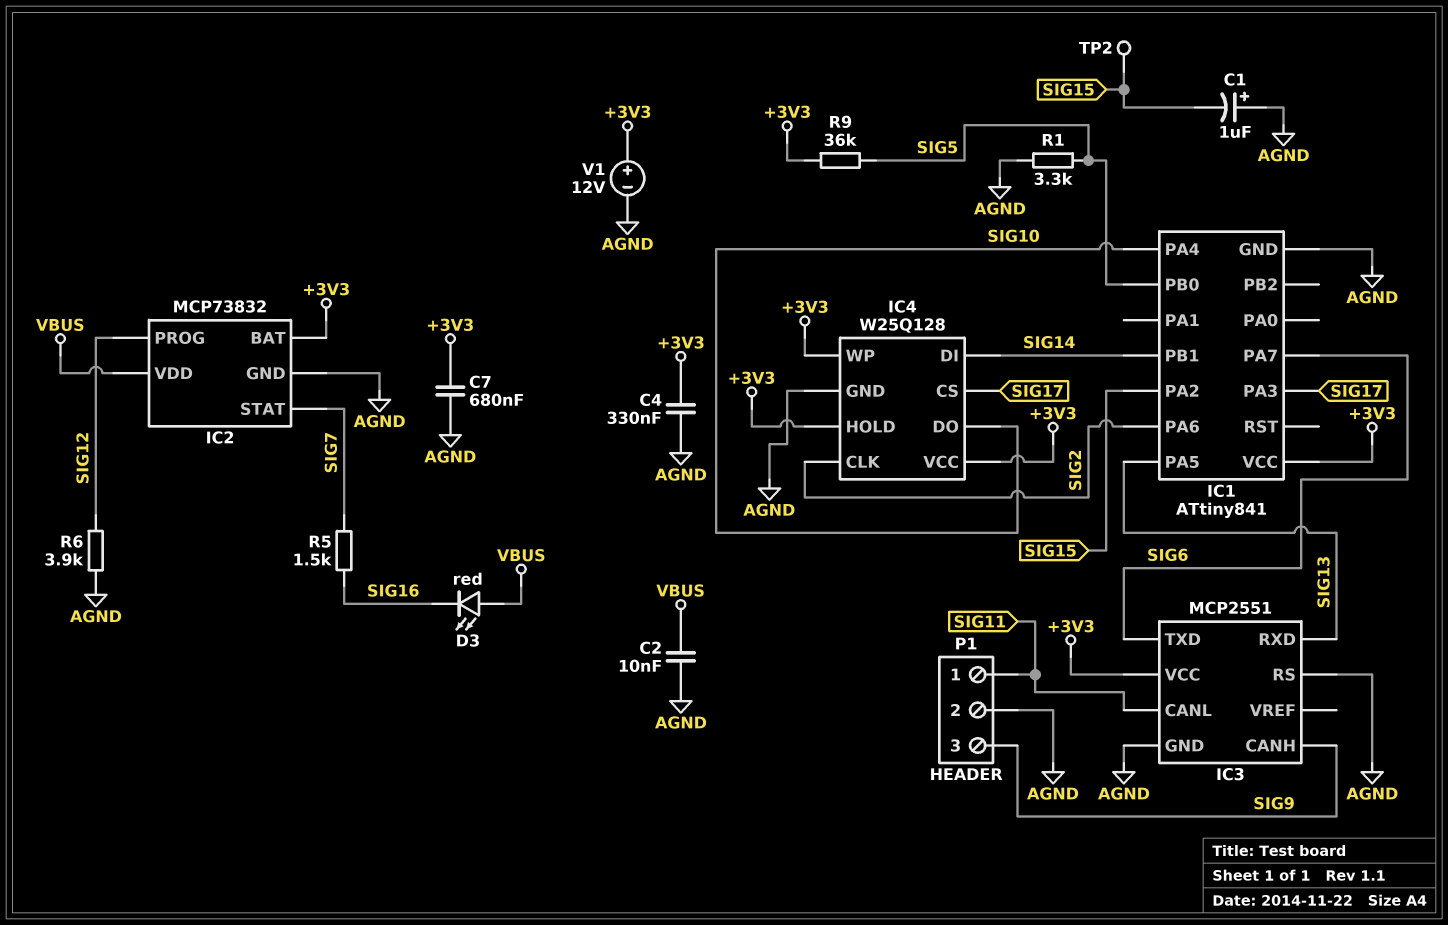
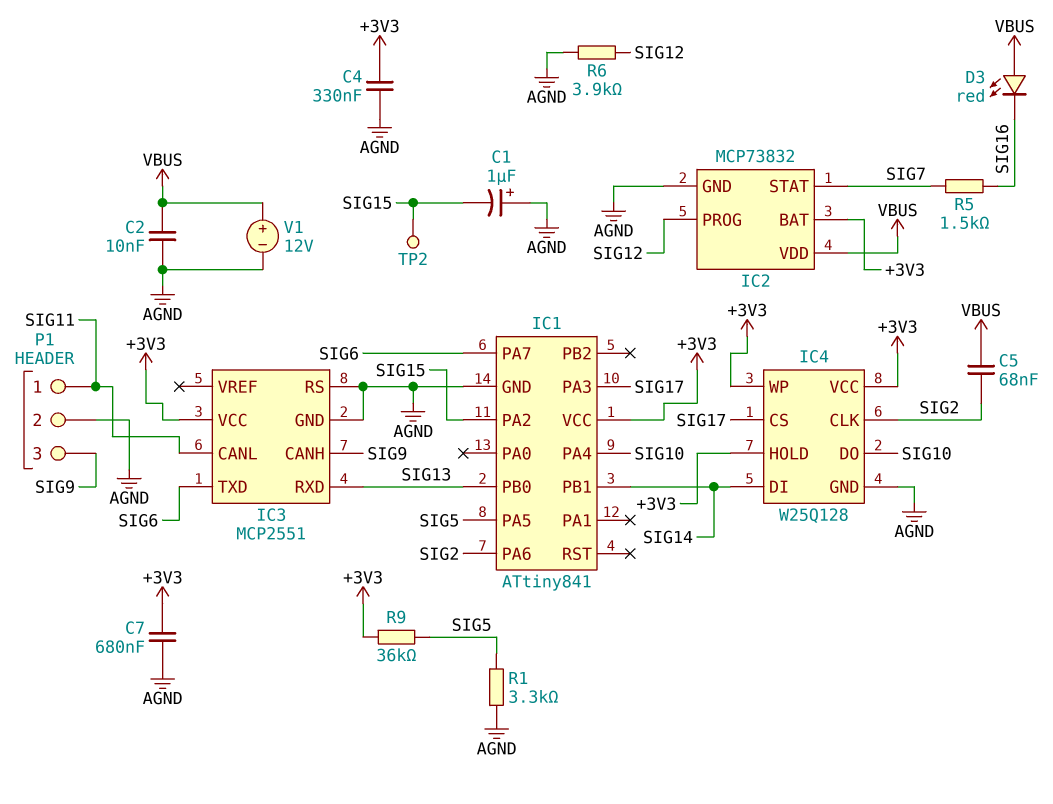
C5: none -> 68nF (SIG2, VBUS)
IC1 pin PA5: SIG13 -> SIG5
IC1 pin PB0: SIG5 -> SIG13
V1: 12V (plus +3V3, minus AGND) -> 12V (plus VBUS, minus AGND)

